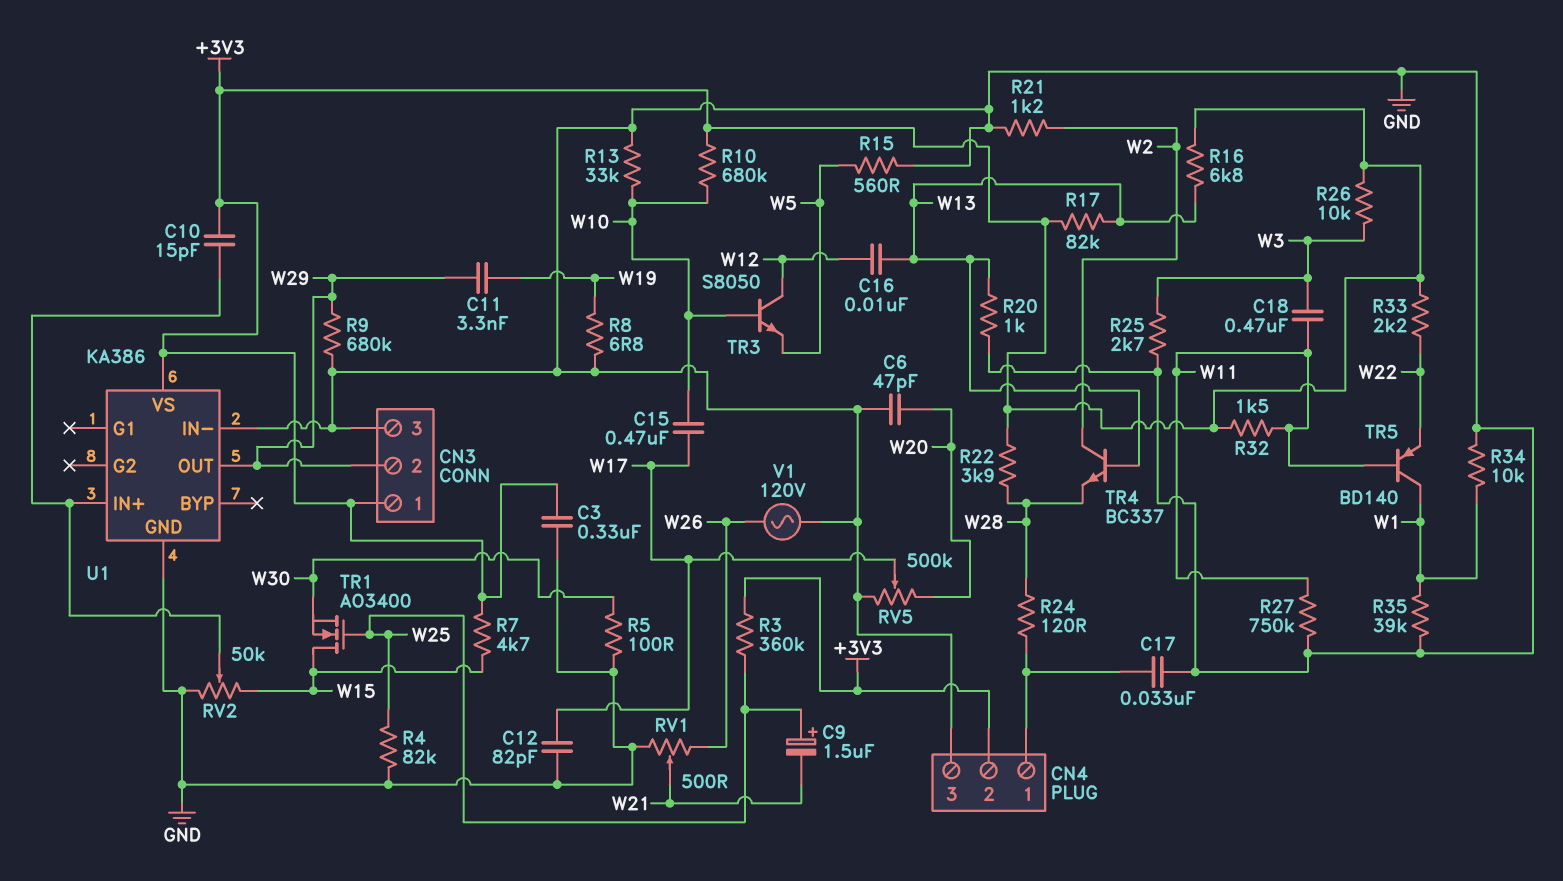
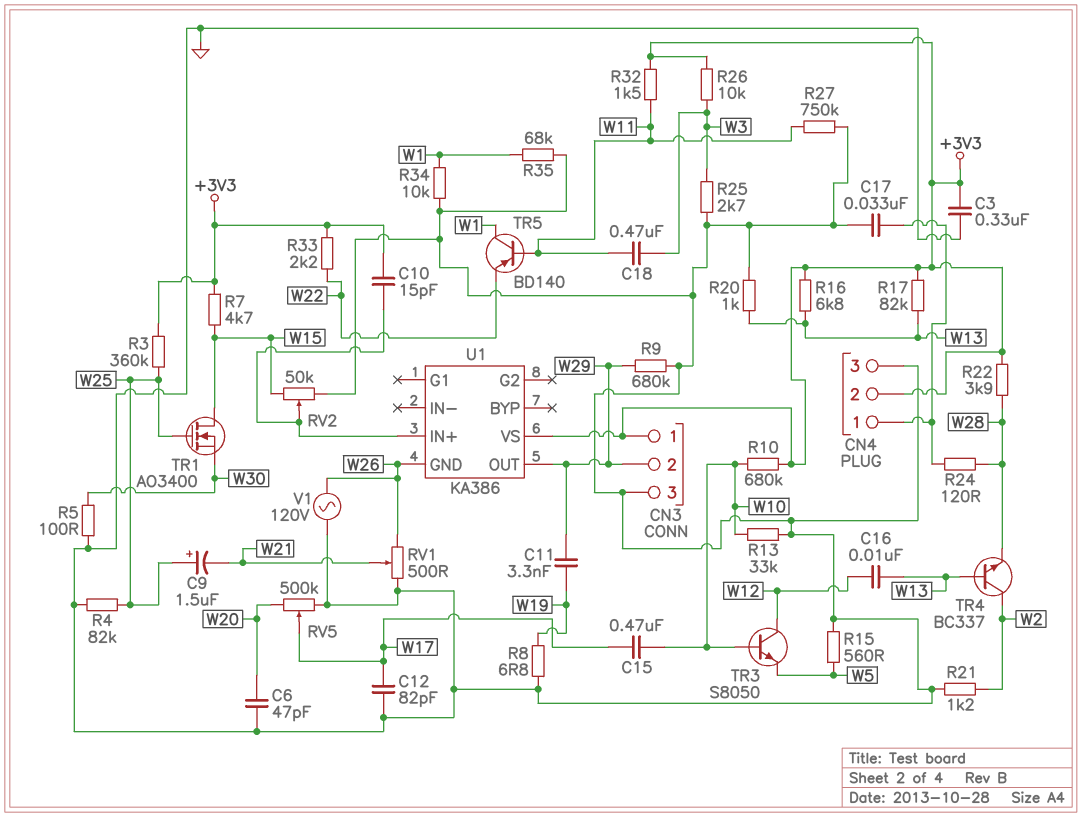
R35: 39k (GND, W1) -> 68k (GND, W1)
U1 pin GND: GND -> W26
U1 pin IN-: GND -> none

